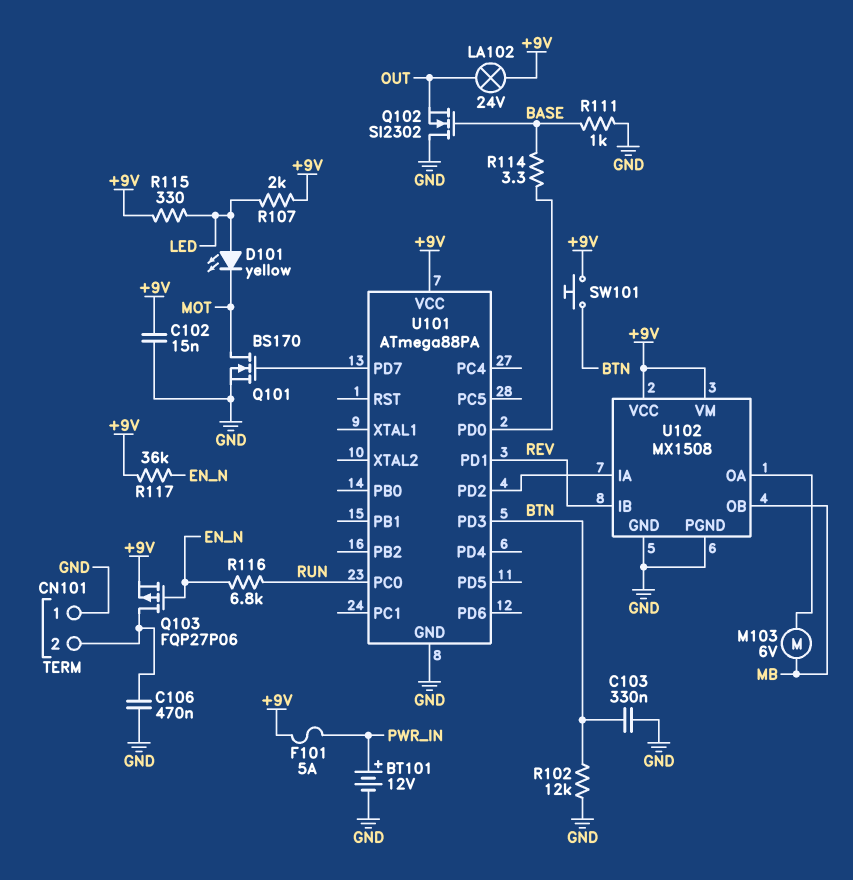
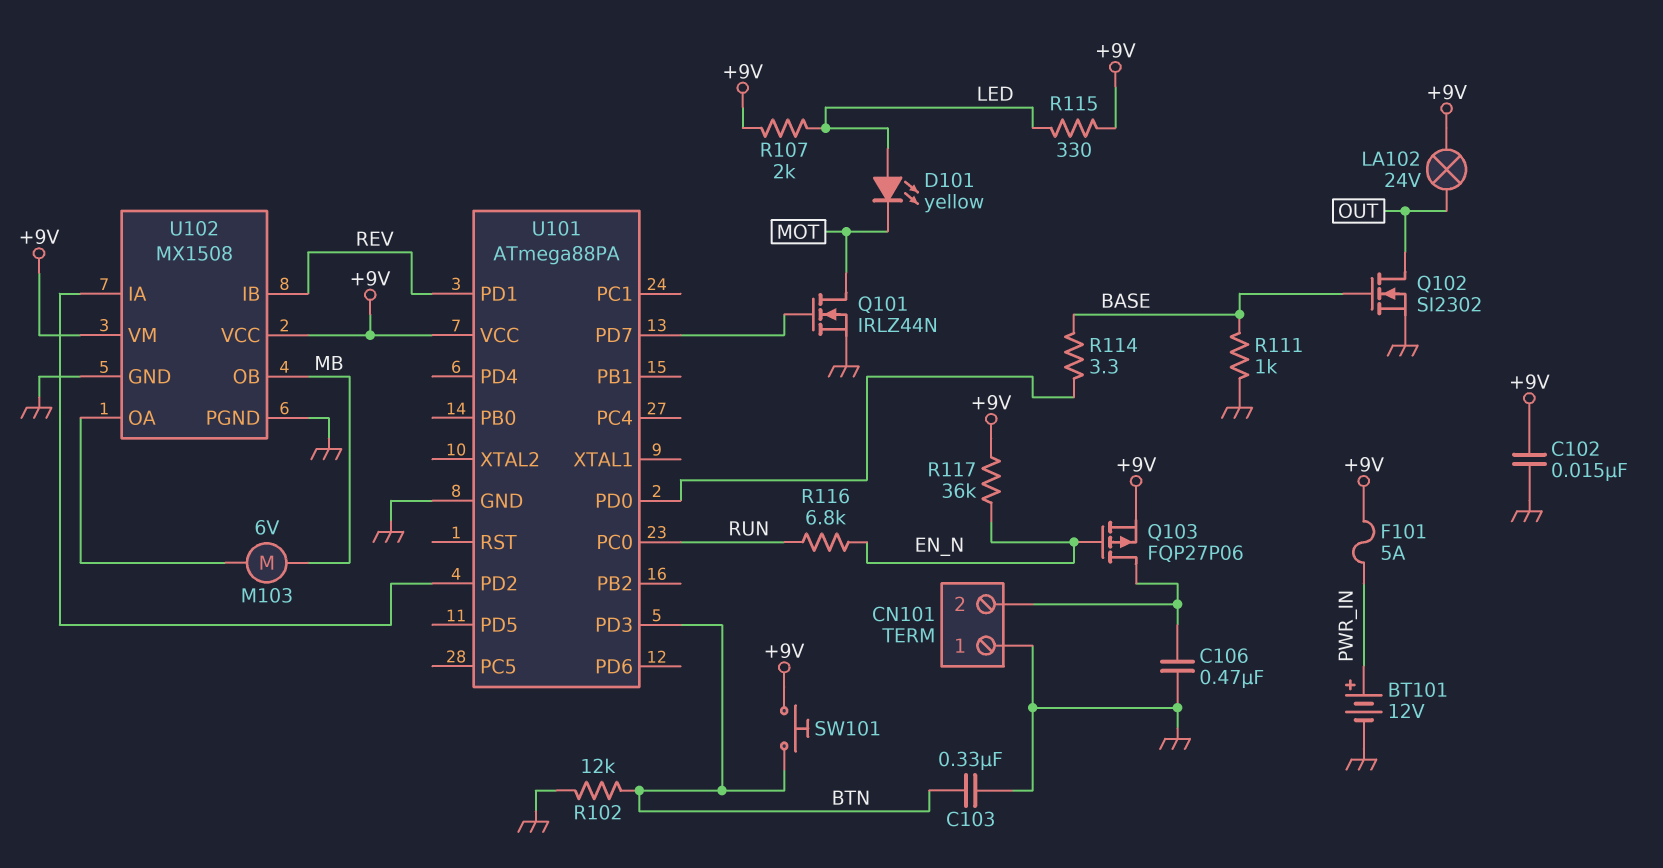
Q101: NMOS BS170 (G U101/PD7, D MOT, S GND) -> NMOS IRLZ44N (G U101/PD7, D MOT, S GND)
Q102: NMOS SI2302 (G BASE, D GND, S OUT) -> NMOS SI2302 (G BASE, D OUT, S GND)

